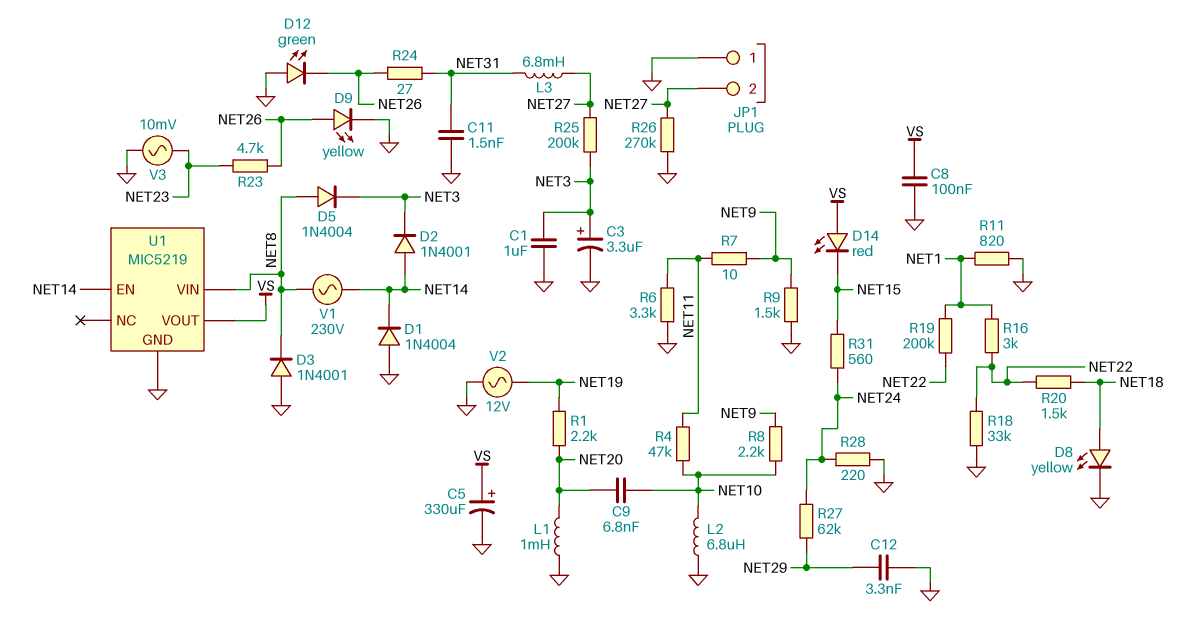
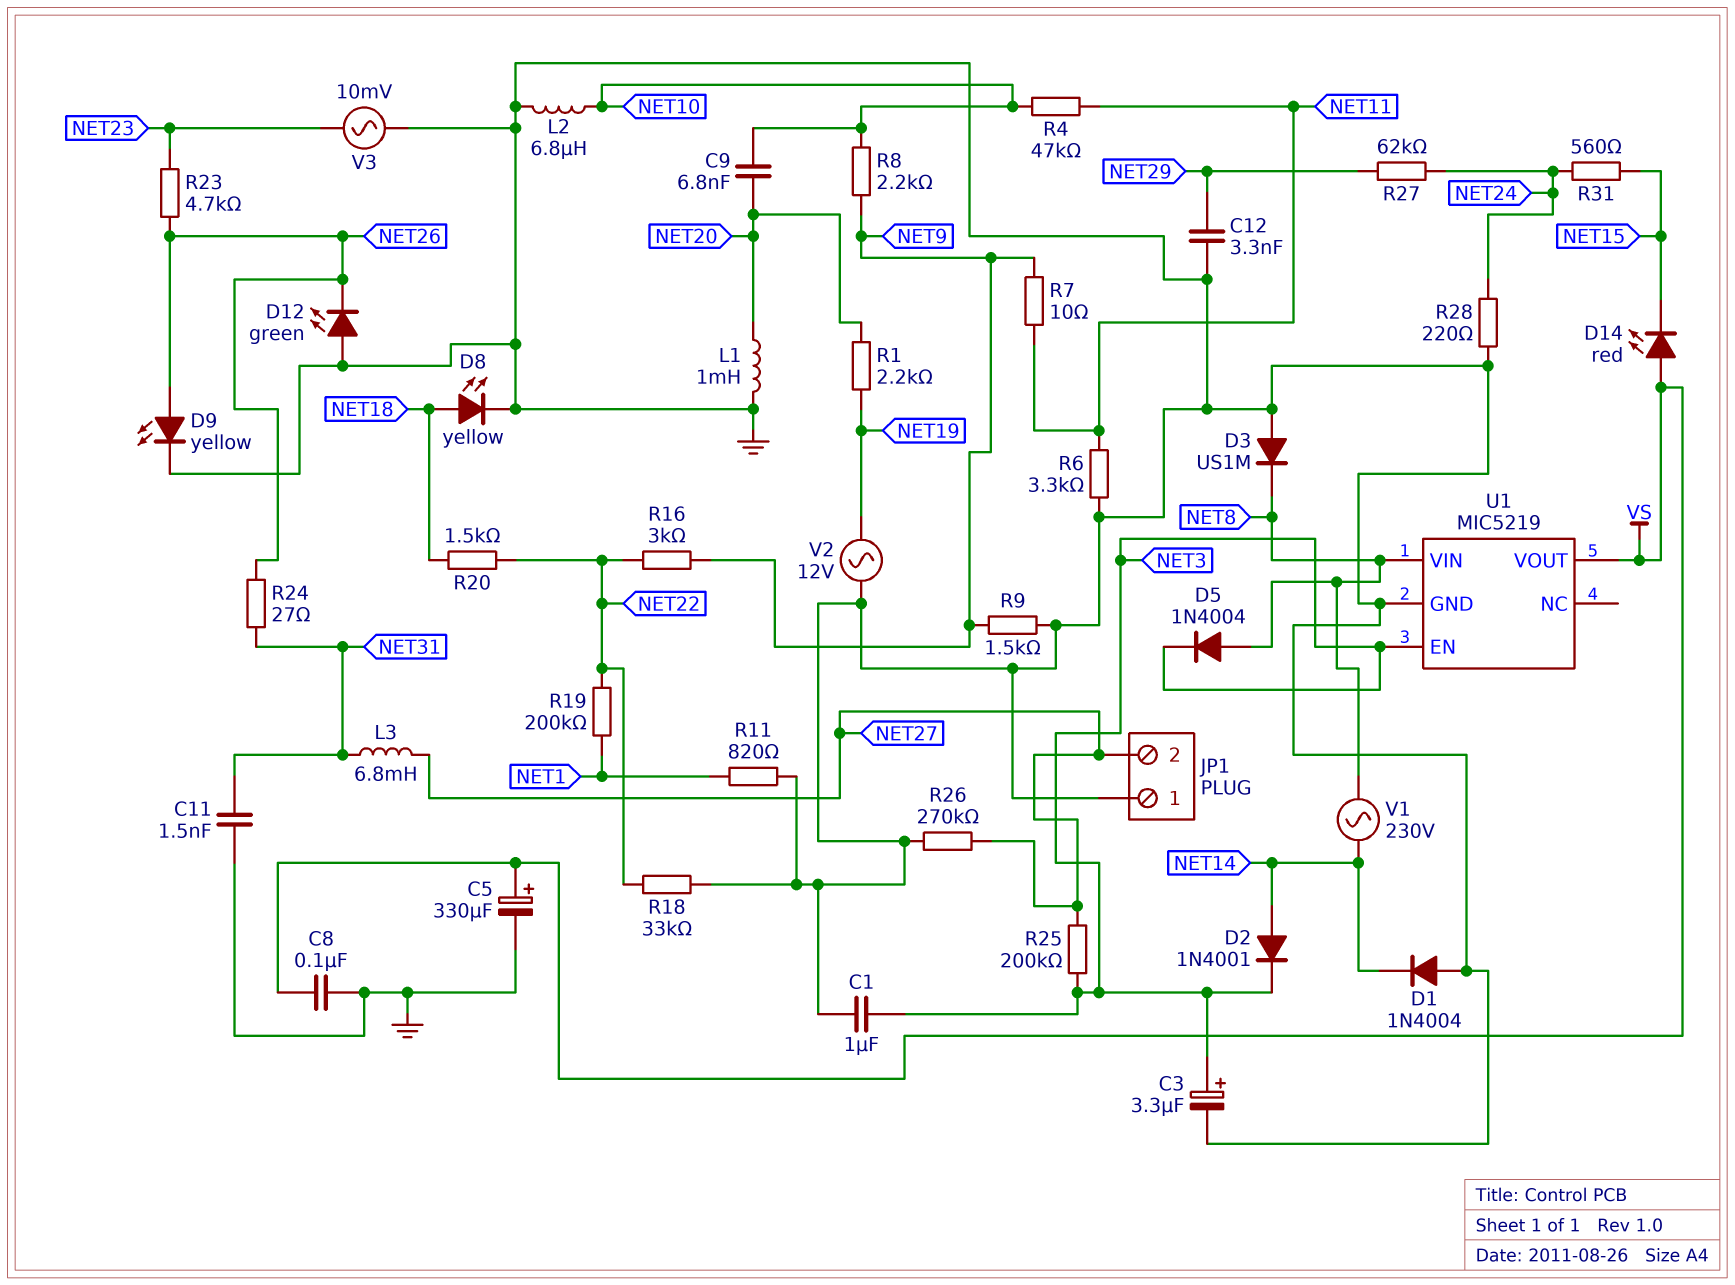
D3: diode 1N4001 (A GND, K NET8) -> diode US1M (A GND, K NET8)
R16: 3k (NET1, NET22) -> 3k (NET9, NET22)
U1 pin EN: NET14 -> NET3

